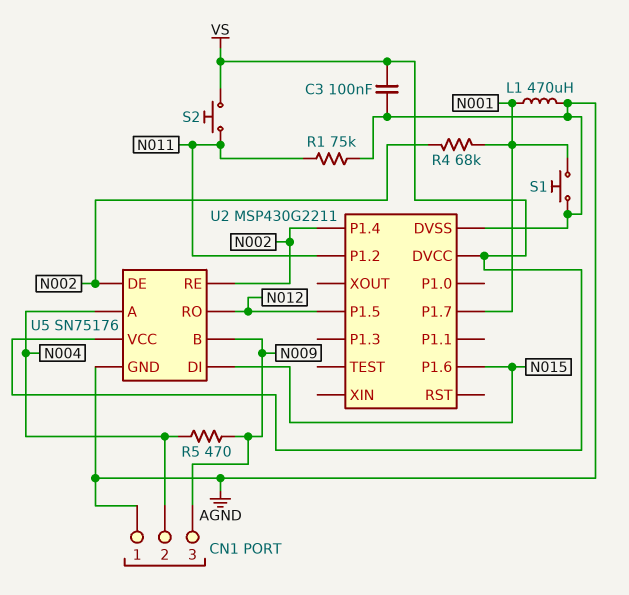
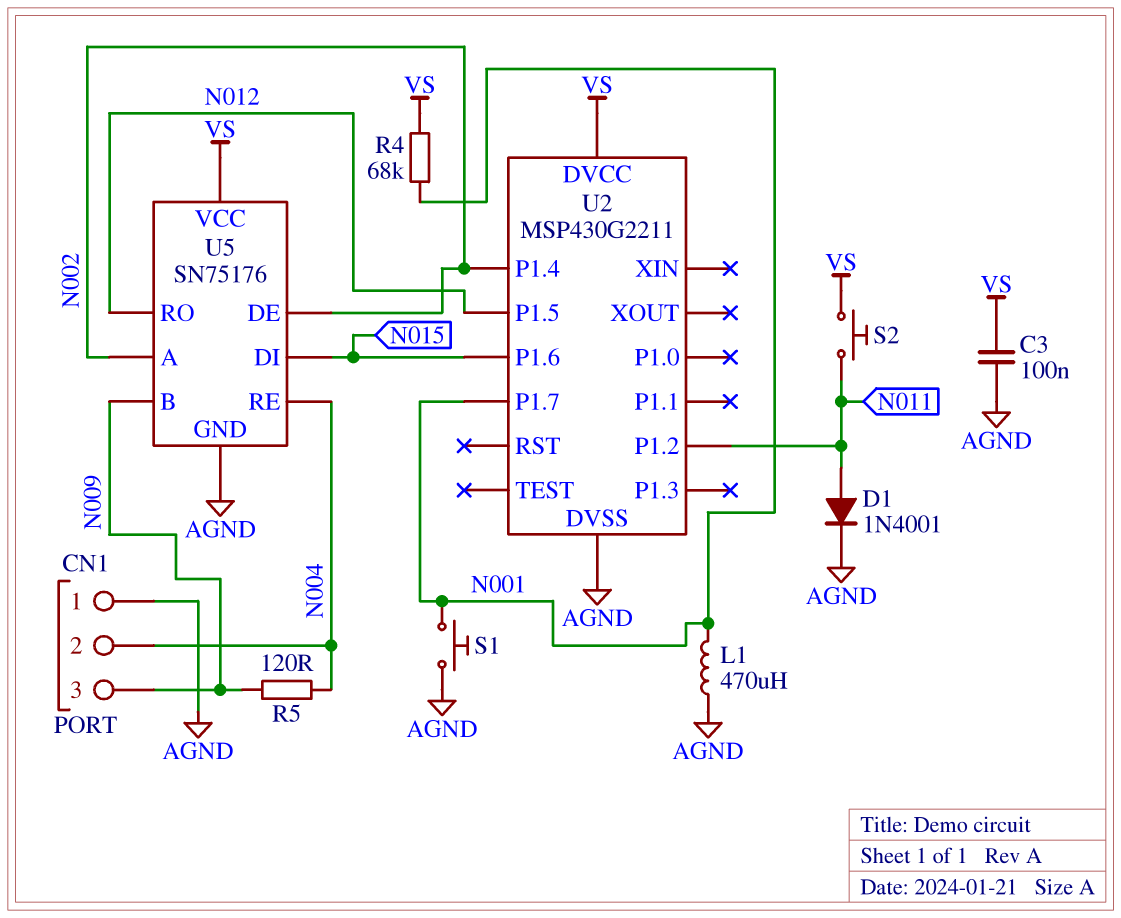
D1: none -> diode 1N4001 (A N011, K AGND)
R1: 75k (AGND, N011) -> none
R4: 68k (N001, N002) -> 68k (N001, VS)
R5: 470 (N004, N009) -> 120 (N004, N009)
U5 pin A: N004 -> N002
U5 pin RE: N002 -> N004

